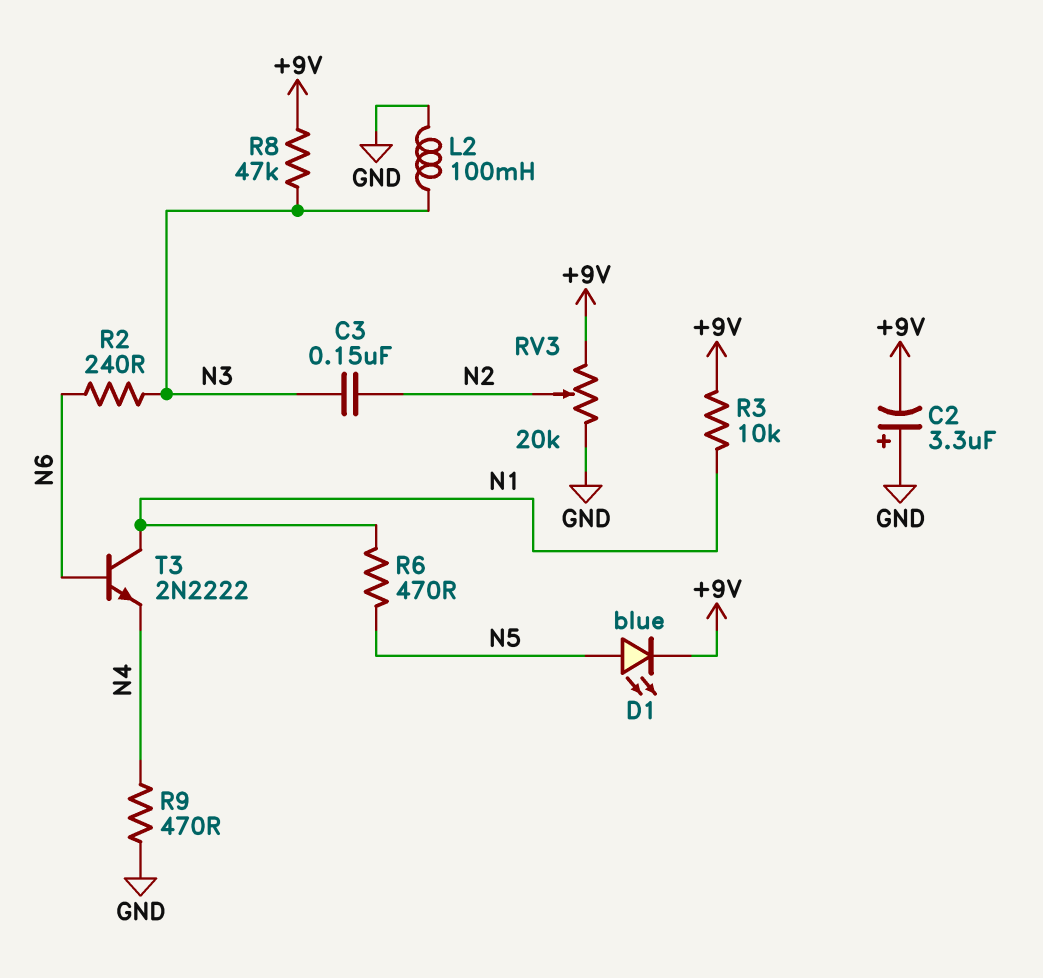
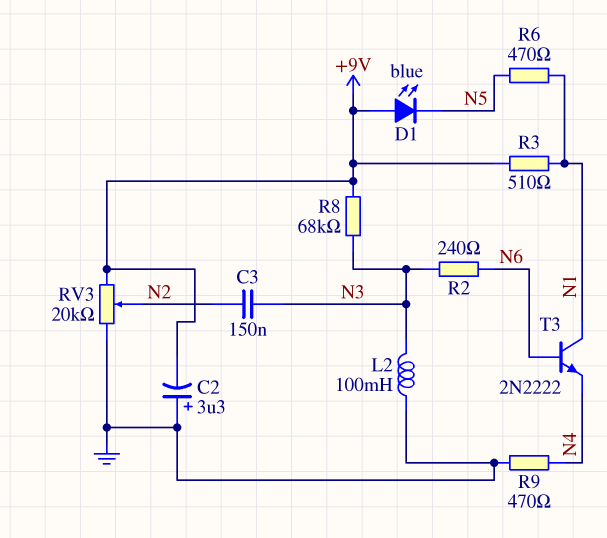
D1: LED blue (A N5, K +9V) -> LED blue (A +9V, K N5)
R3: 10k (+9V, N1) -> 510 (+9V, N1)
R8: 47k (+9V, N3) -> 68k (+9V, N3)

